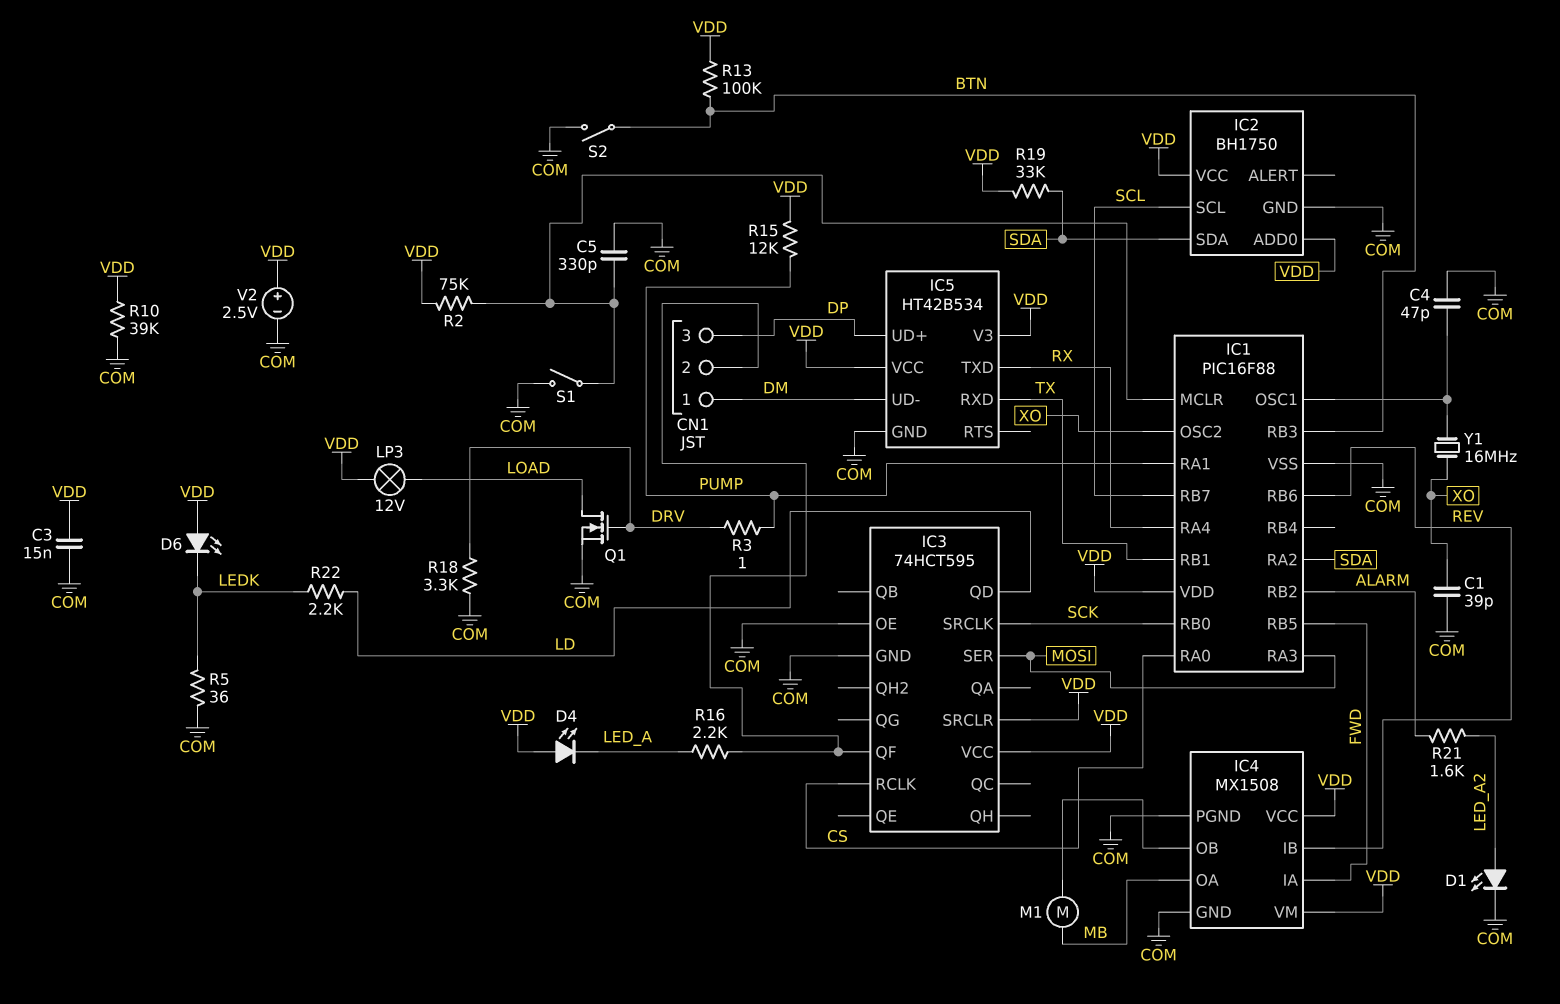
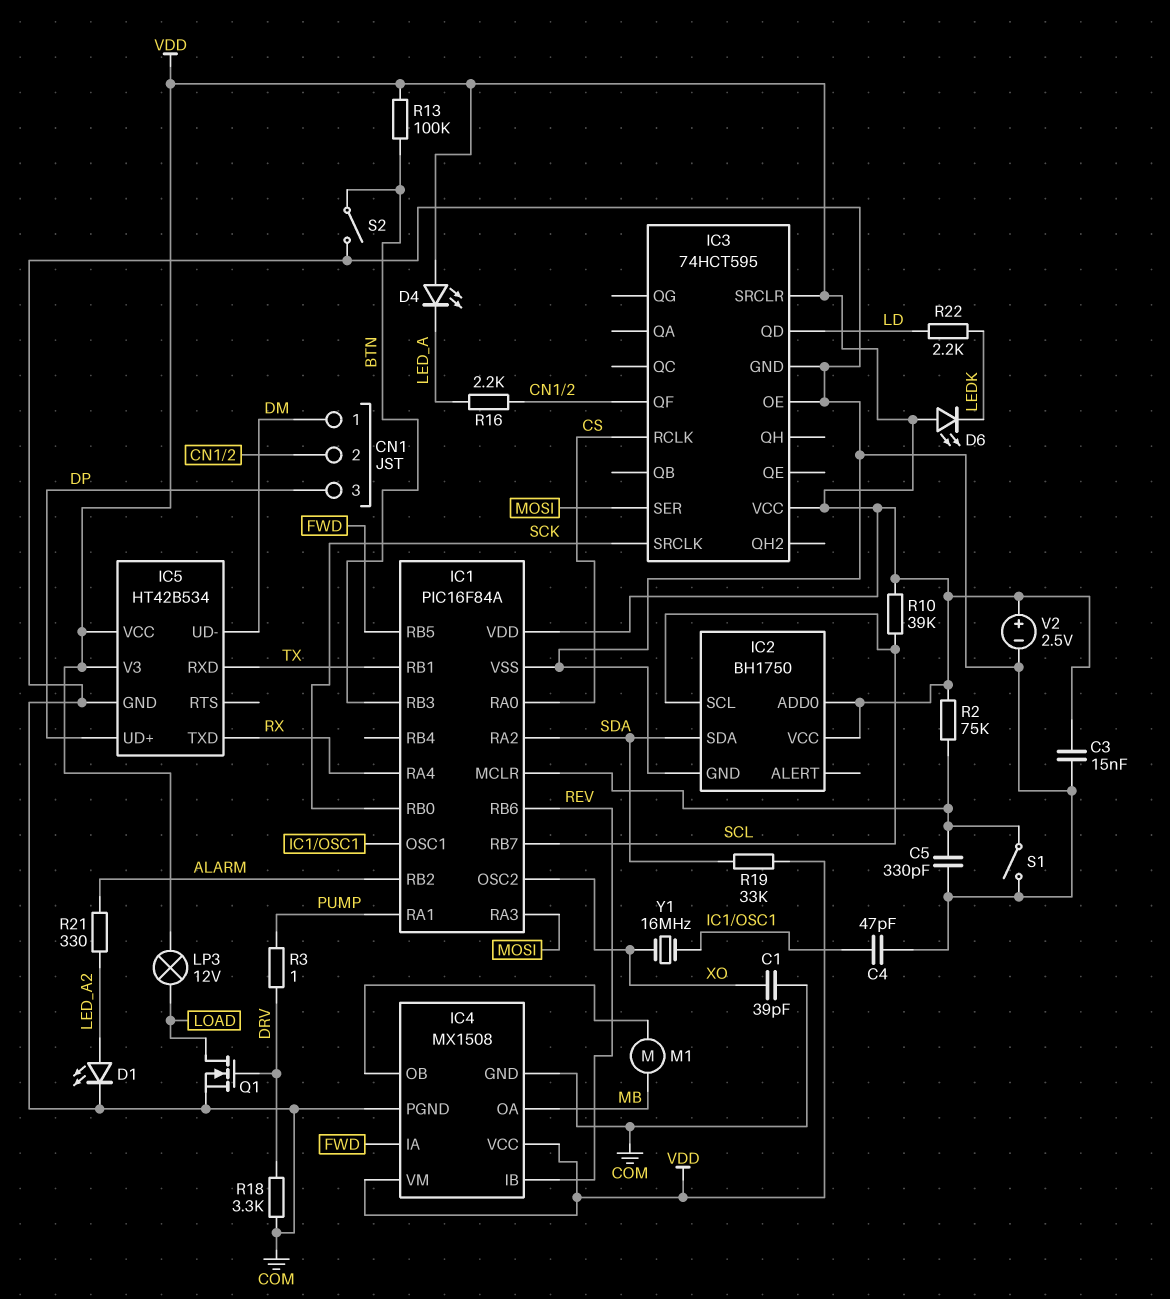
IC1: PIC16F88 -> PIC16F84A
R5: 36 (COM, LEDK) -> none
R10: 39k (COM, VDD) -> 39k (SCL, VDD)
R15: 12k (PUMP, VDD) -> none
R21: 1.6k (ALARM, LED_A2) -> 330 (ALARM, LED_A2)

